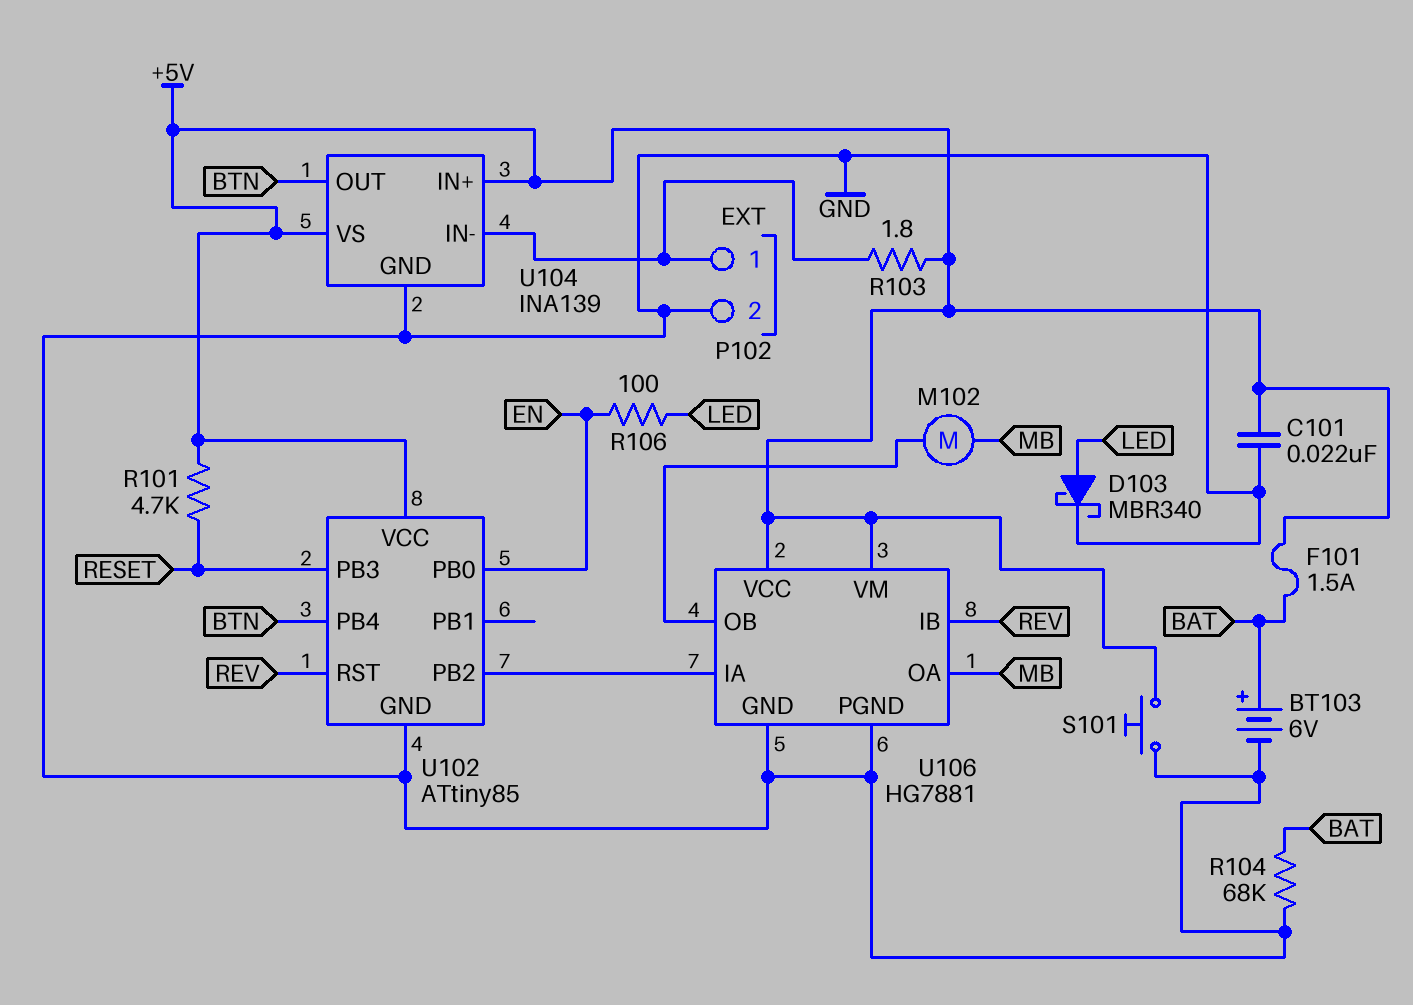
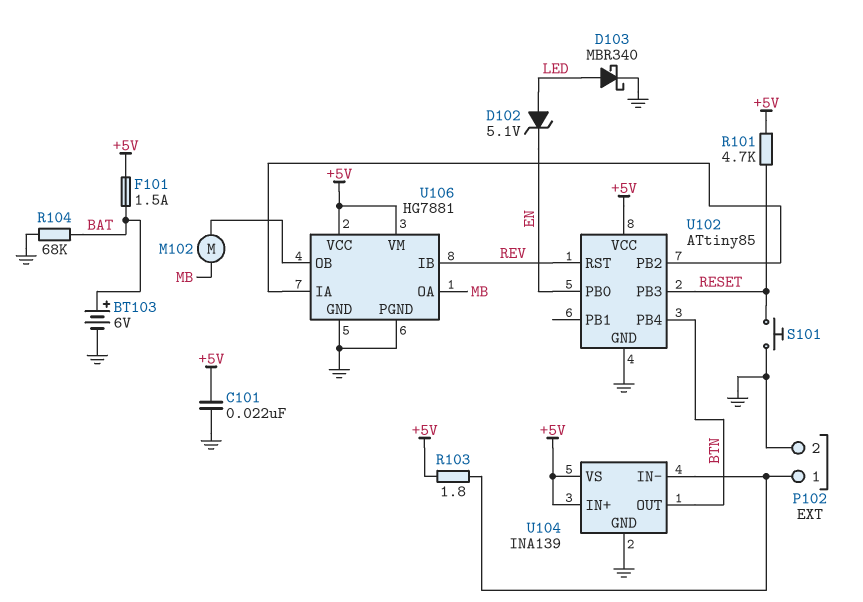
D102: none -> zener 5.1V (A LED, K EN)
R106: 100 (EN, LED) -> none
S101: button (+5V, GND) -> button (GND, RESET)

